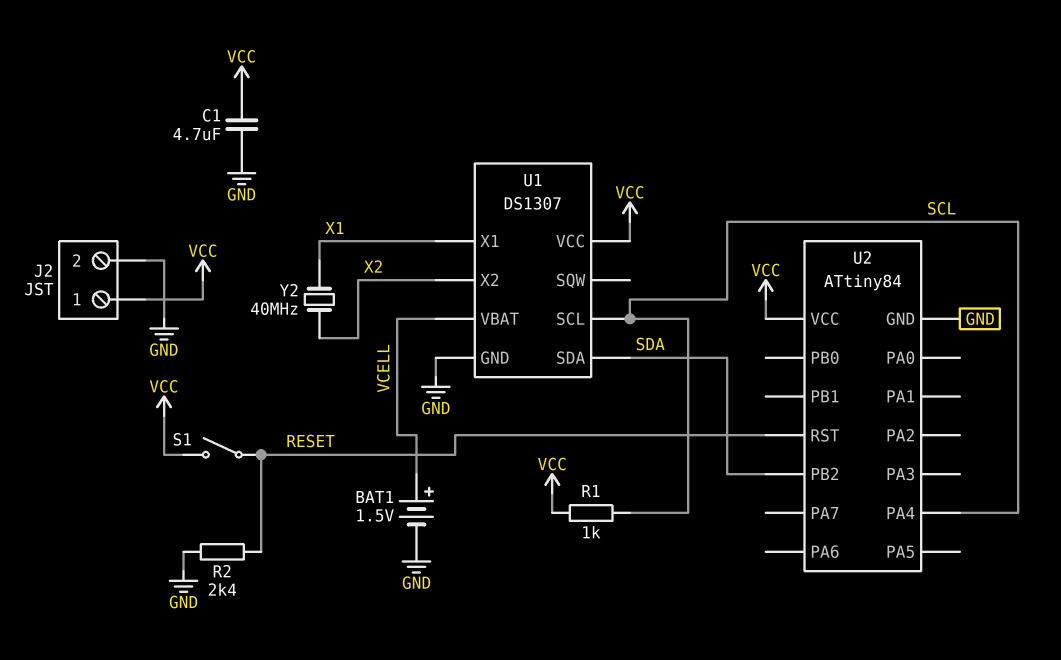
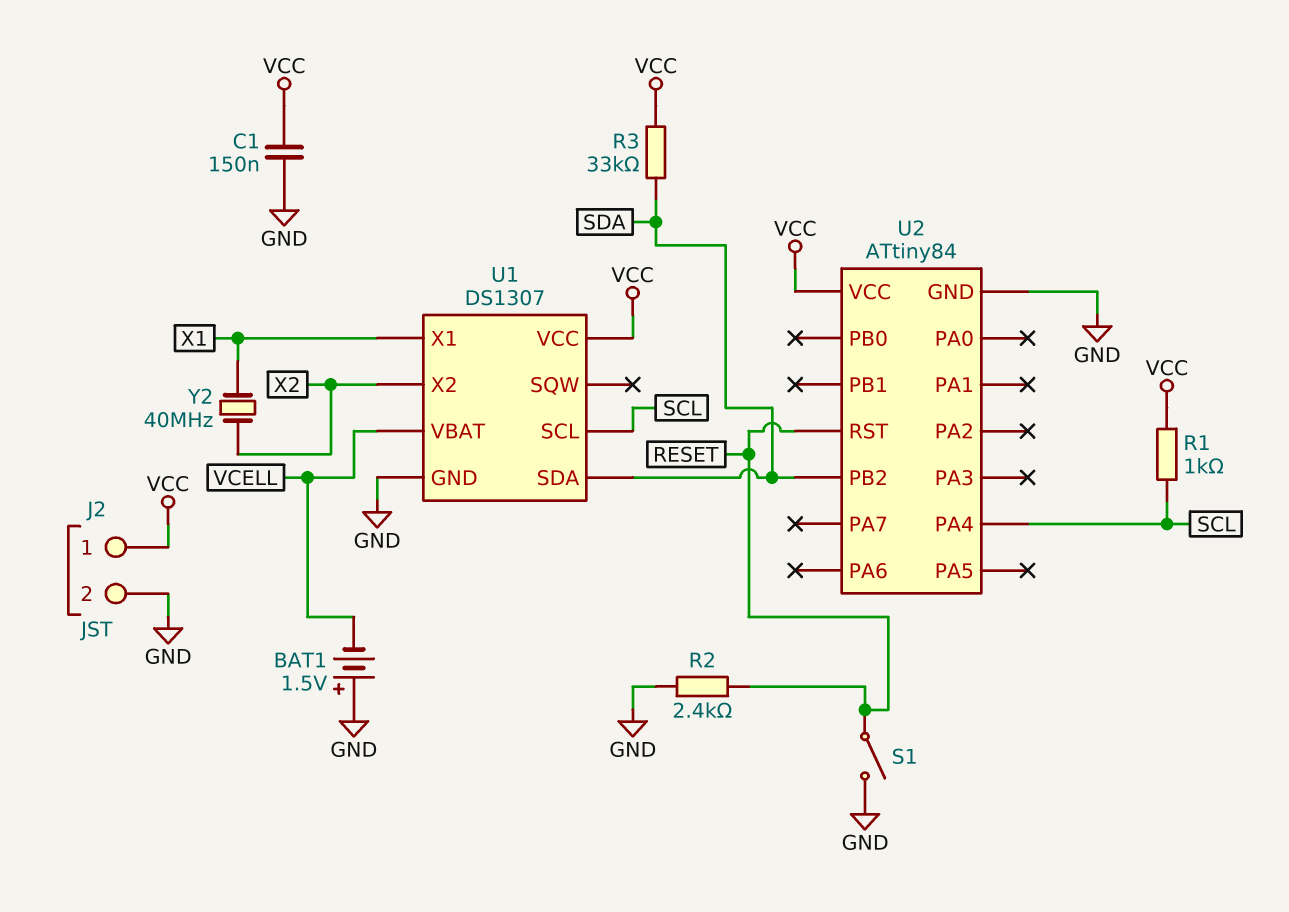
BAT1: 1.5V (plus VCELL, minus GND) -> 1.5V (plus GND, minus VCELL)
C1: 4.7uF (GND, VCC) -> 150nF (GND, VCC)
R3: none -> 33k (SDA, VCC)
S1: switch (RESET, VCC) -> switch (GND, RESET)

